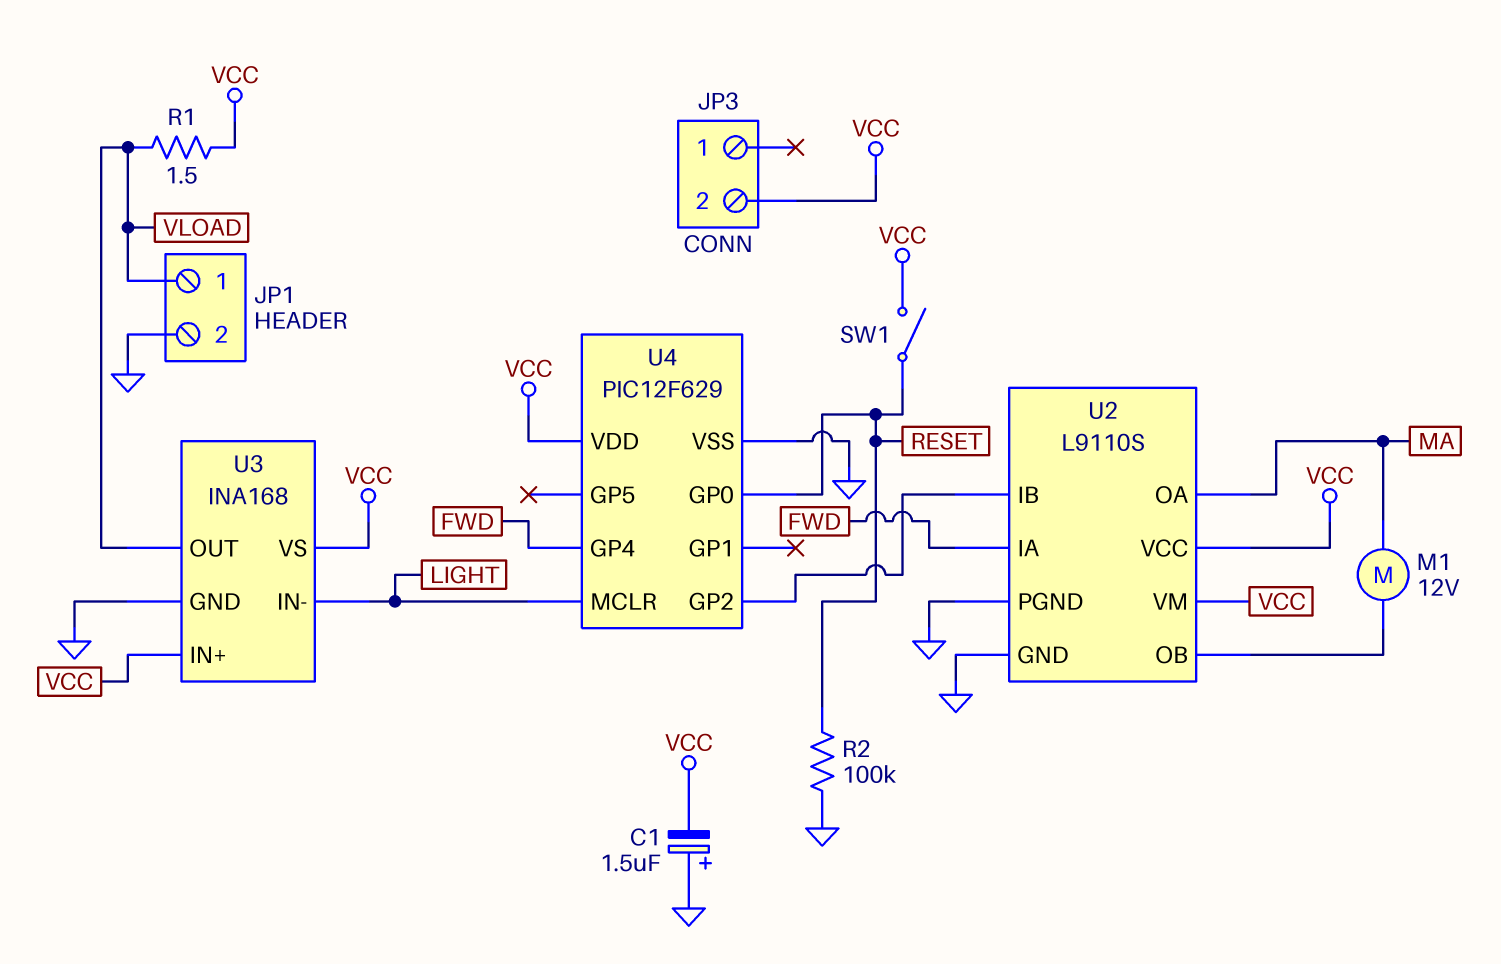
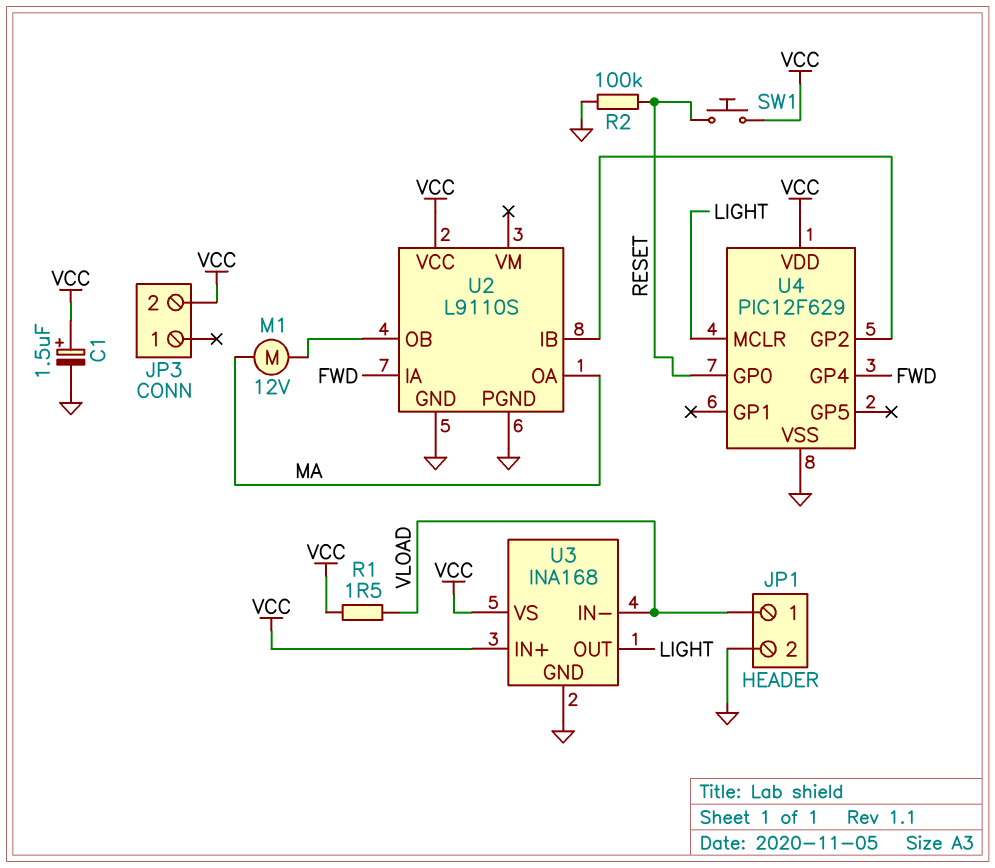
C1: 1.5uF (plus GND, minus VCC) -> 1.5uF (plus VCC, minus GND)
SW1: switch (RESET, VCC) -> button (RESET, VCC)
U2 pin VM: VCC -> none
U3 pin IN-: LIGHT -> VLOAD
U3 pin OUT: VLOAD -> LIGHT

